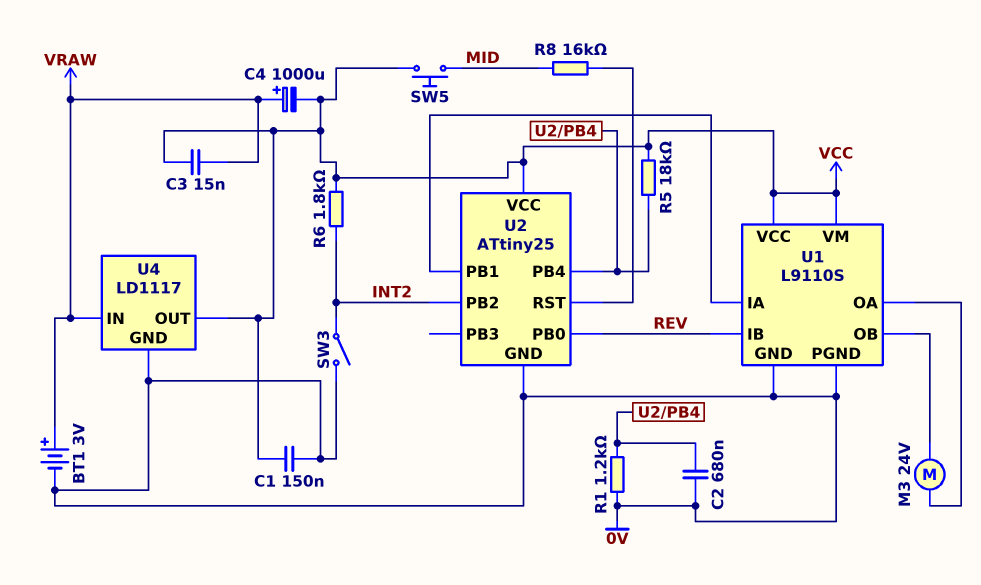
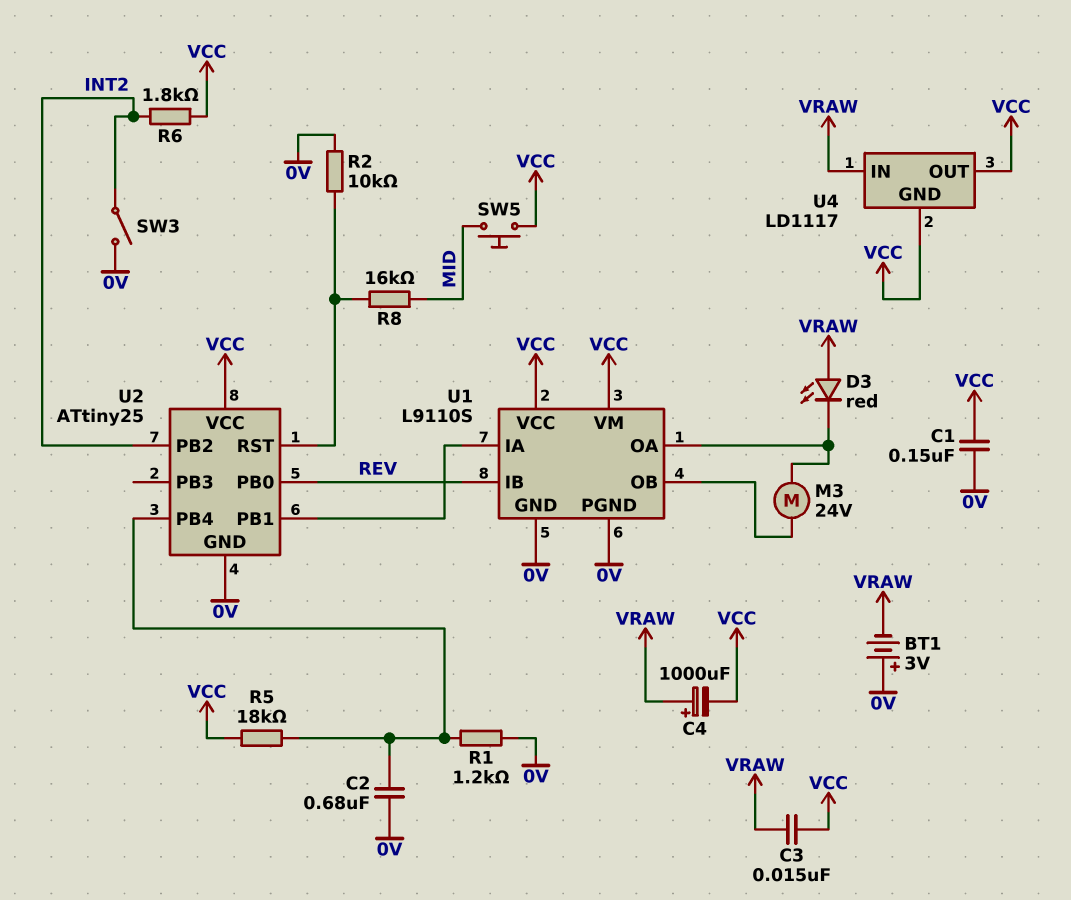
BT1: 3V (plus VRAW, minus 0V) -> 3V (plus 0V, minus VRAW)
D3: none -> LED red (A VRAW, K U1/OA)
R2: none -> 10k (0V, U2/RST)
U4 pin GND: 0V -> VCC

